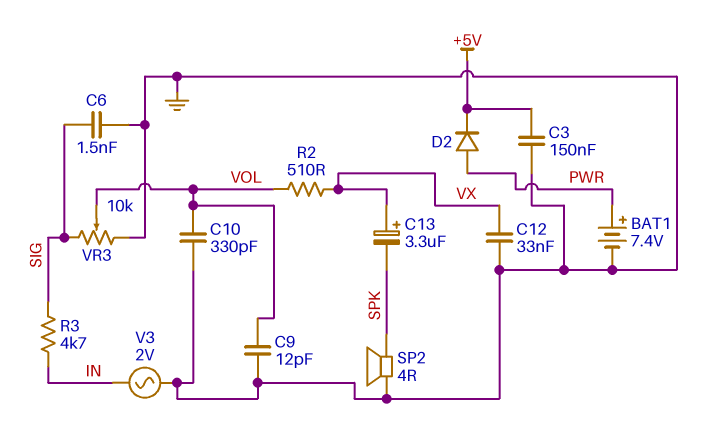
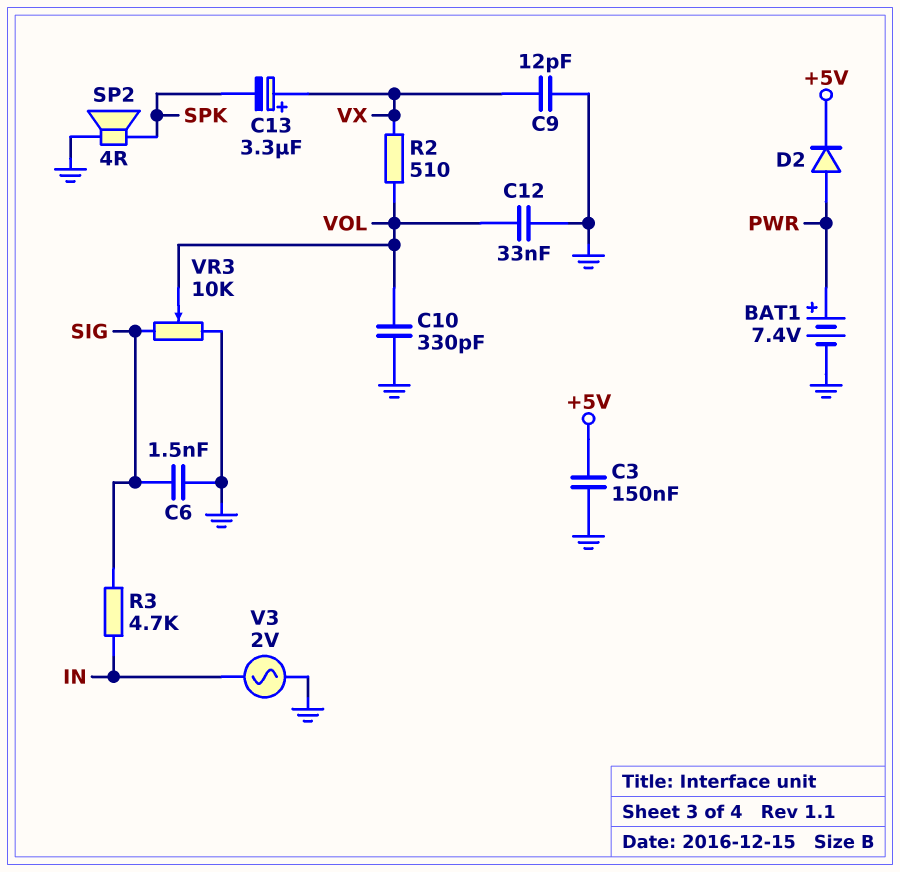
C9: 12pF (GND, VOL) -> 12pF (GND, VX)
C12: 33nF (GND, VX) -> 33nF (GND, VOL)

